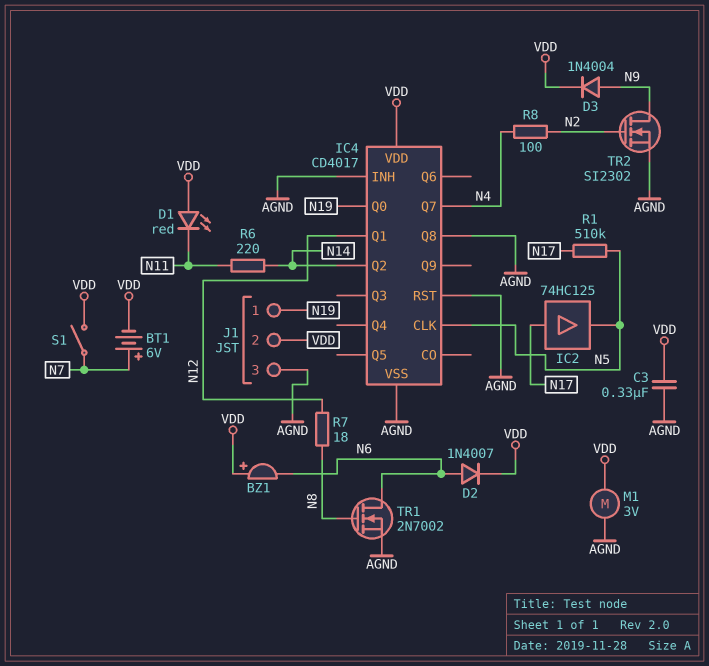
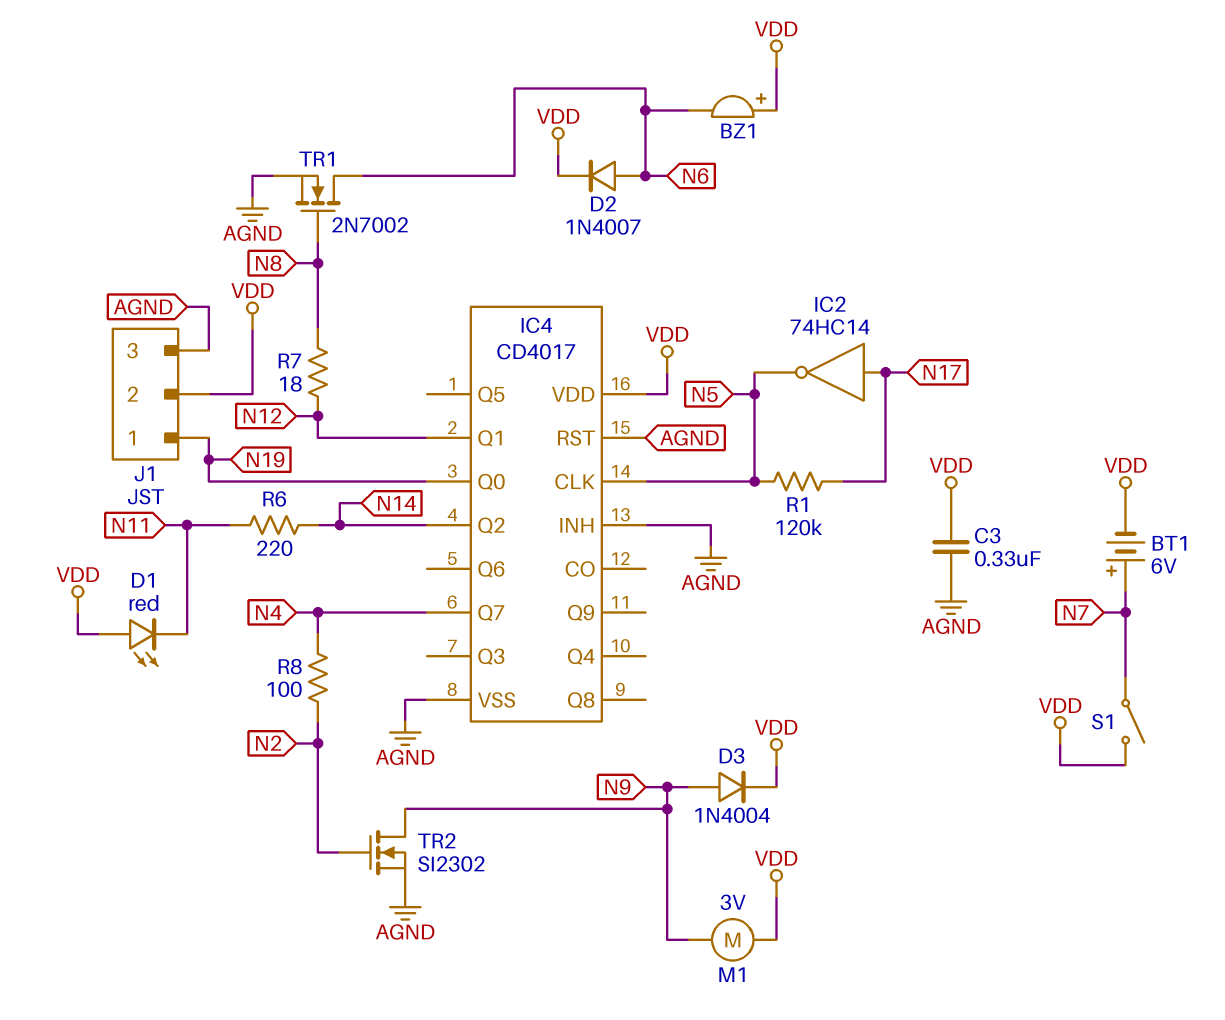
IC2: buffer 74HC125 (in N17, out N5) -> NOT 74HC14 (in N17, out N5)
IC4 pin Q8: AGND -> none
M1: motor 3V (AGND, VDD) -> motor 3V (N9, VDD)
R1: 510k (N5, N17) -> 120k (N5, N17)

